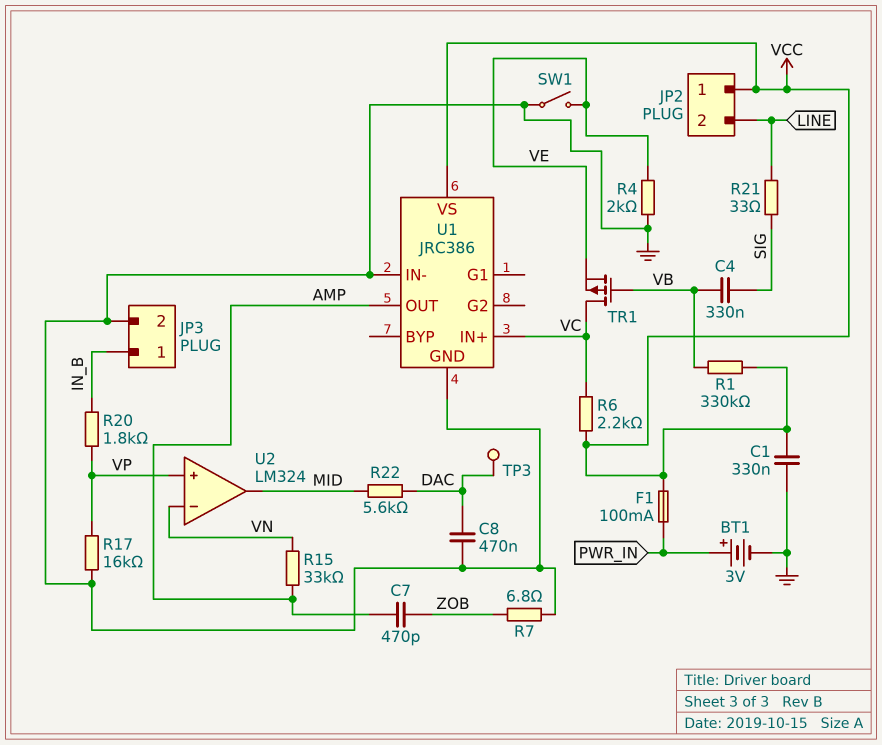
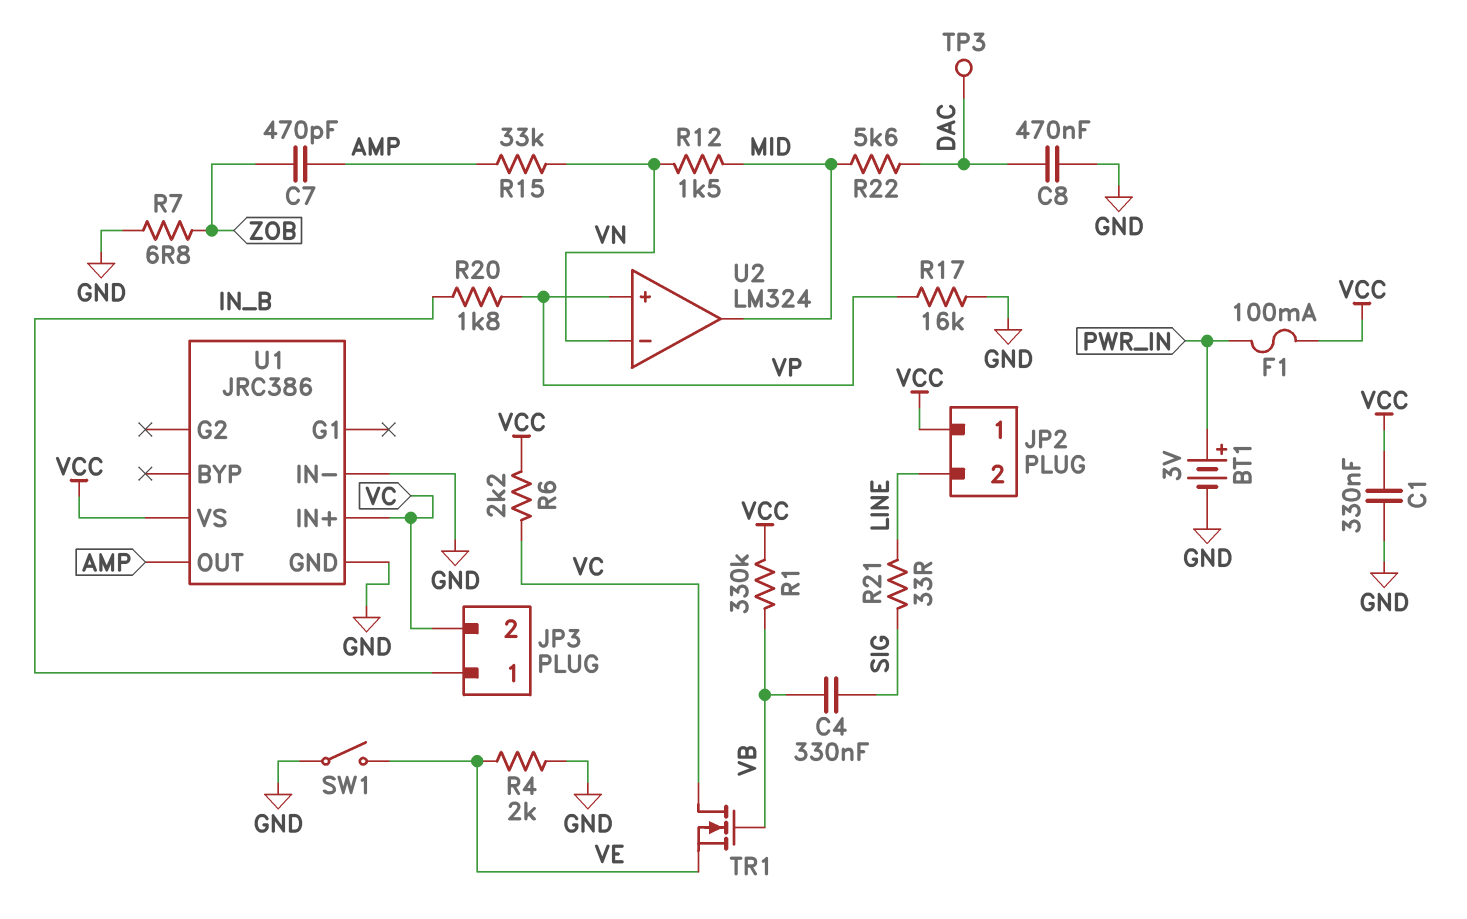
JP3 pin 2: GND -> VC
R12: none -> 1.5k (MID, VN)
TR1: PMOS (G VB, D VC, S VE) -> NMOS (G VB, D VC, S VE)

